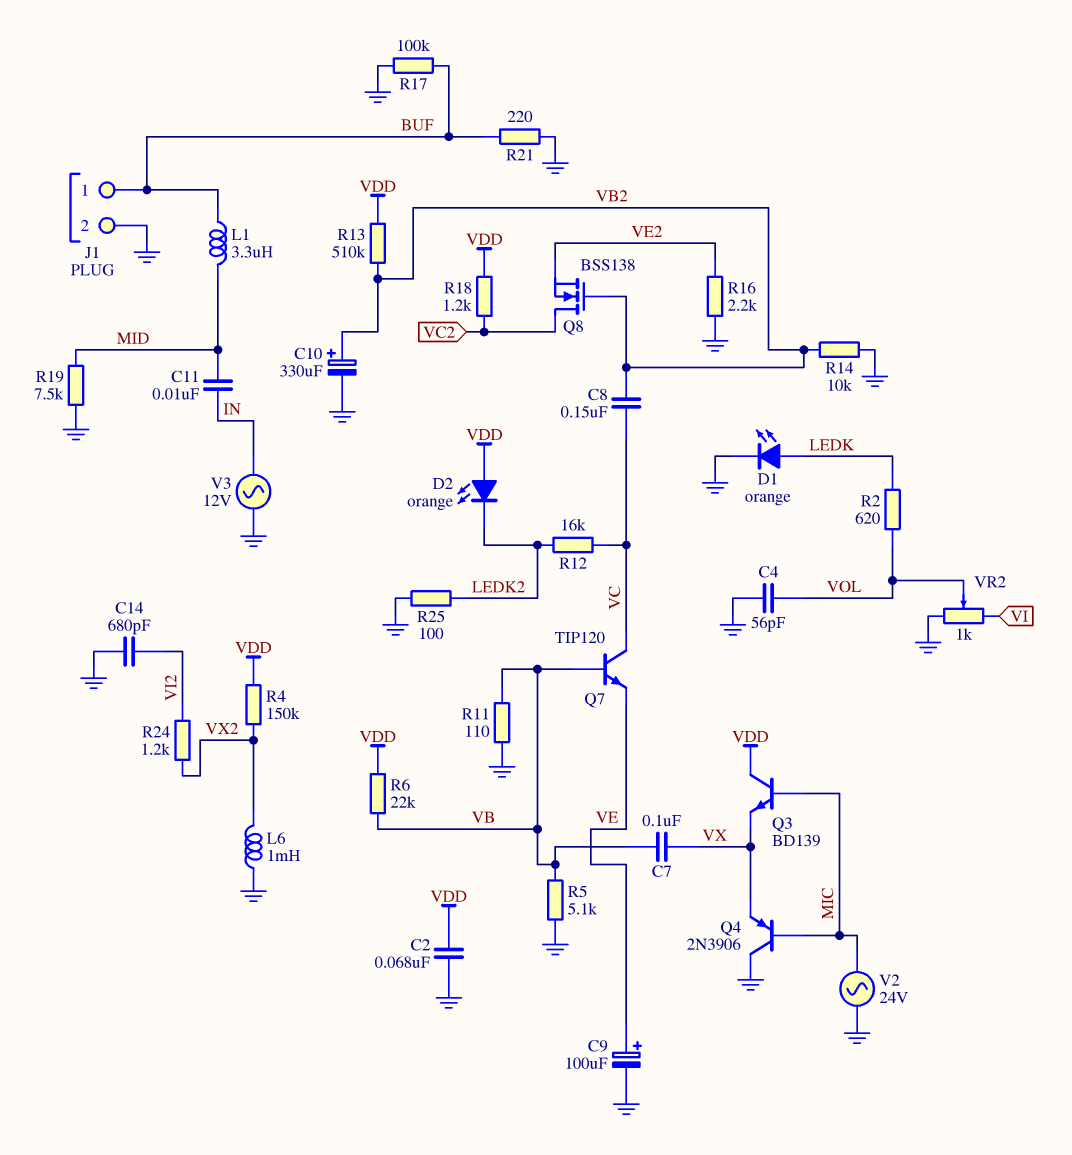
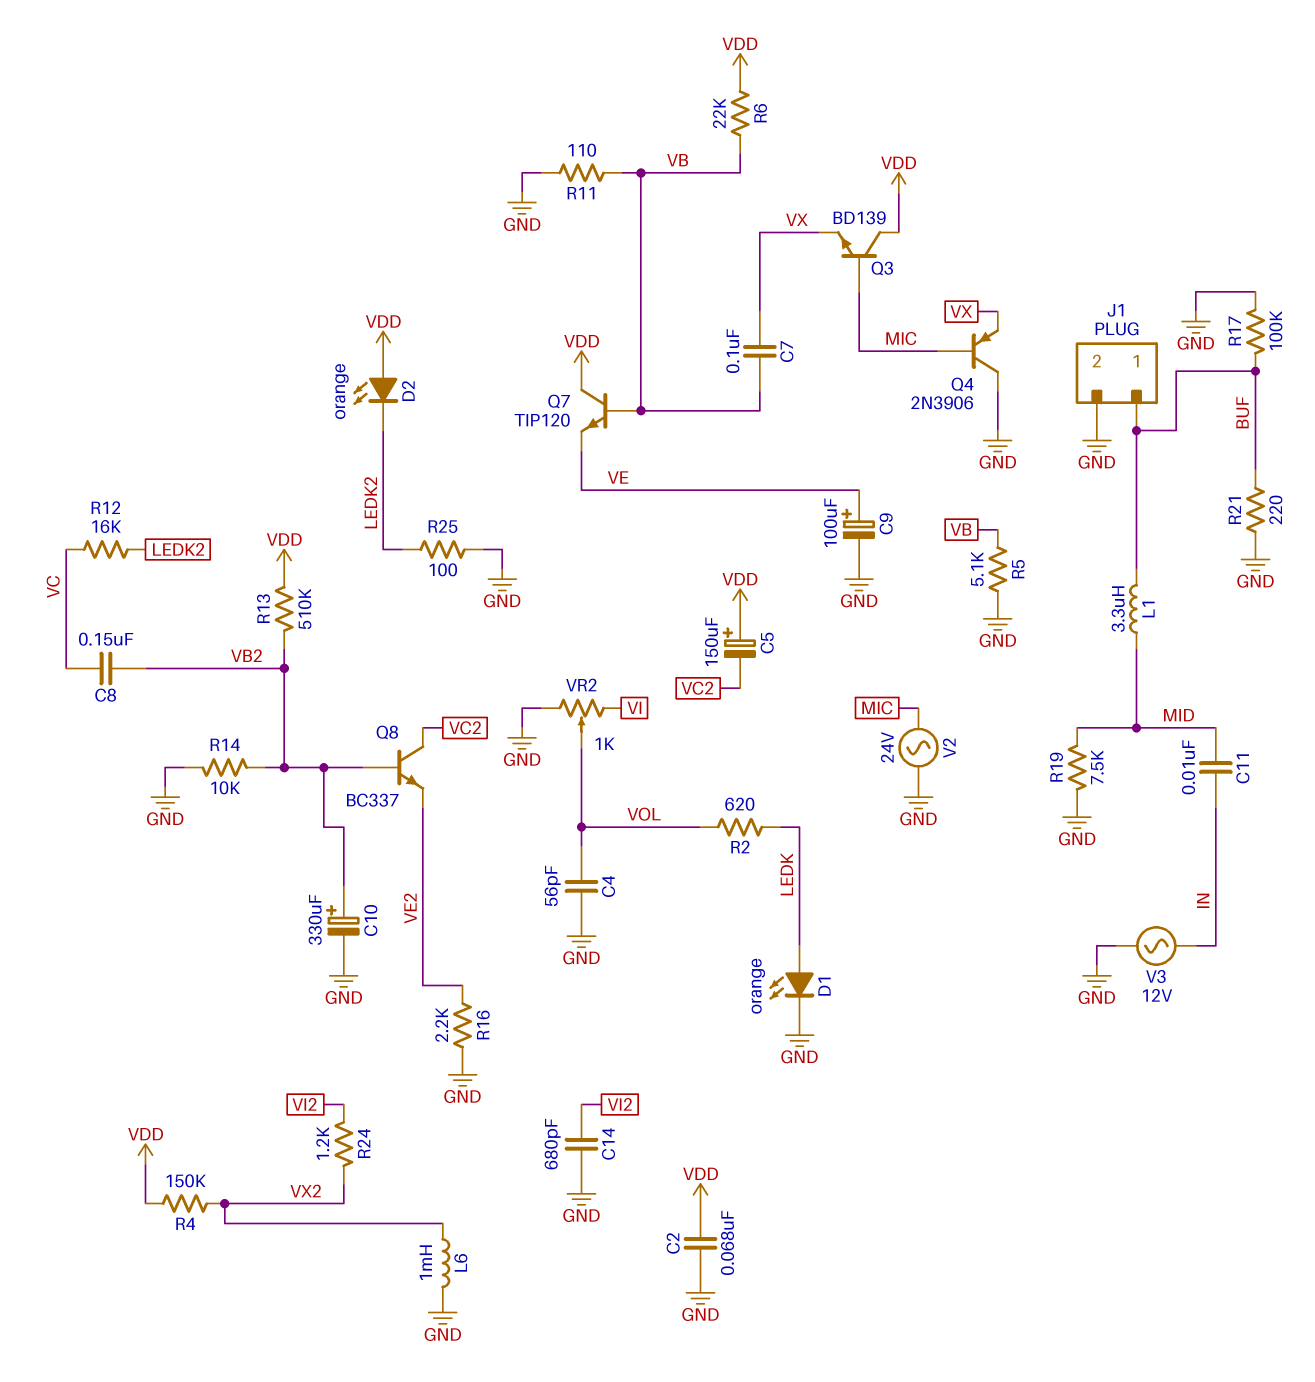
C5: none -> 150uF (plus VDD, minus VC2)
Q7: NPN TIP120 (B VB, C VC, E VE) -> NPN TIP120 (B VB, C VDD, E VE)
Q8: NMOS BSS138 (G VB2, D VC2, S VE2) -> NPN BC337 (B VB2, C VC2, E VE2)
R18: 1.2k (VC2, VDD) -> none

